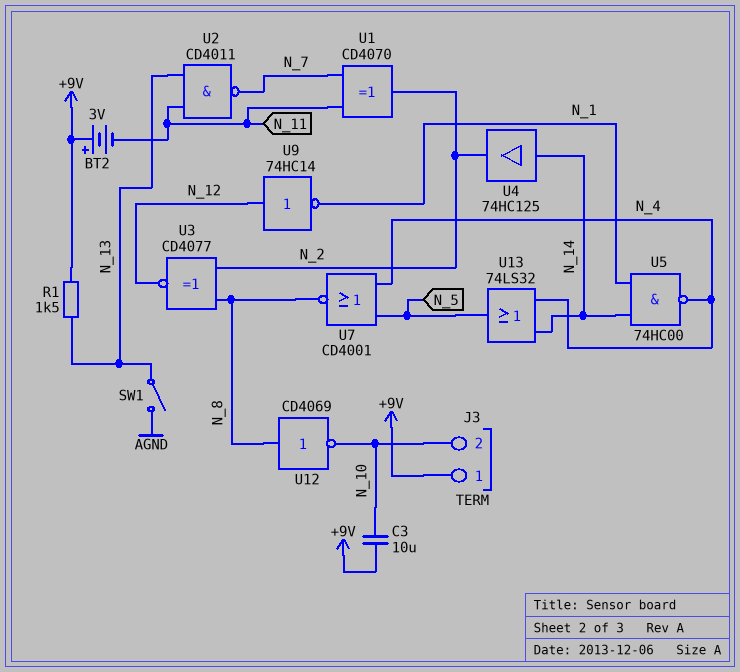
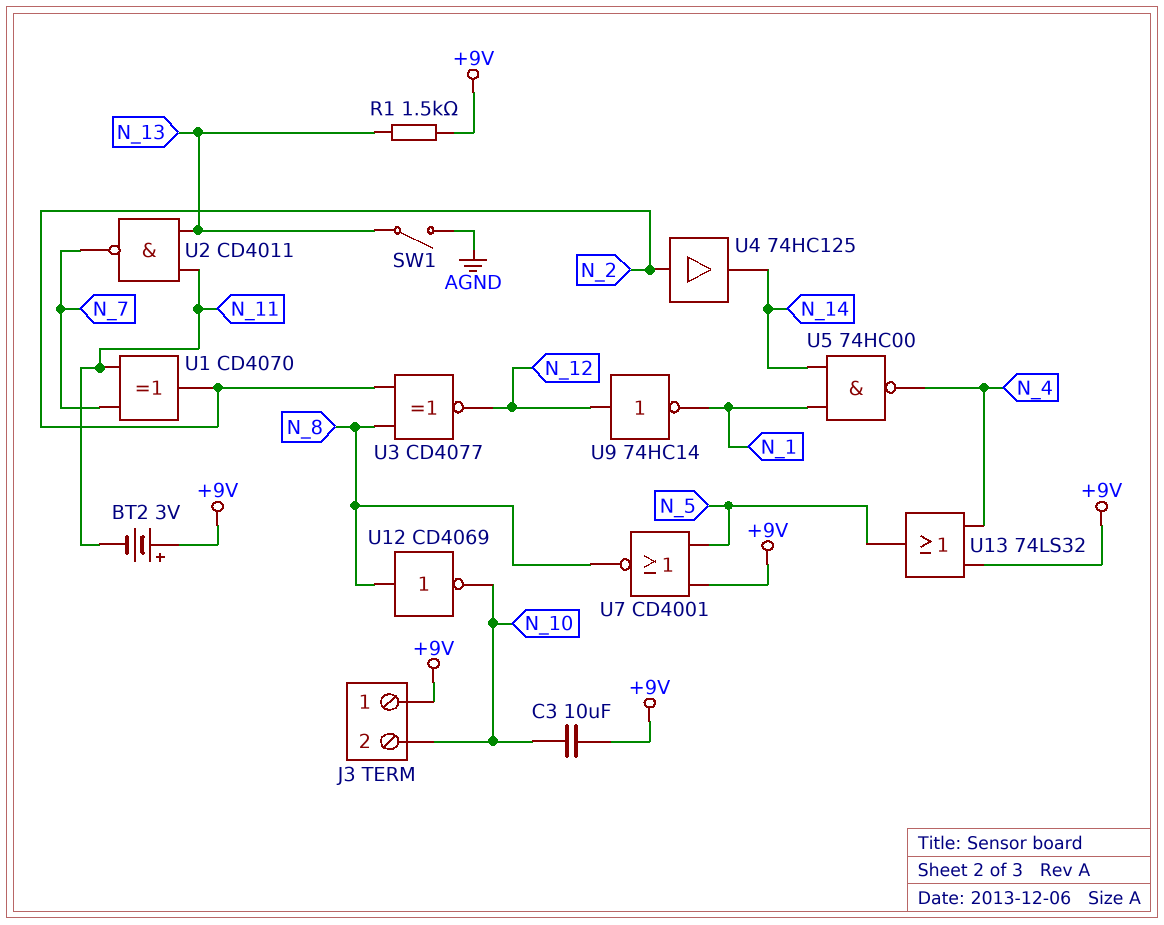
U4: buffer 74HC125 (in N_14, out N_2) -> buffer 74HC125 (in N_2, out N_14)
U7: NOR CD4001 (in N_4, in N_5, out N_8) -> NOR CD4001 (in +9V, in N_5, out N_8)
U13: OR 74LS32 (in N_4, in N_14, out N_5) -> OR 74LS32 (in +9V, in N_4, out N_5)

